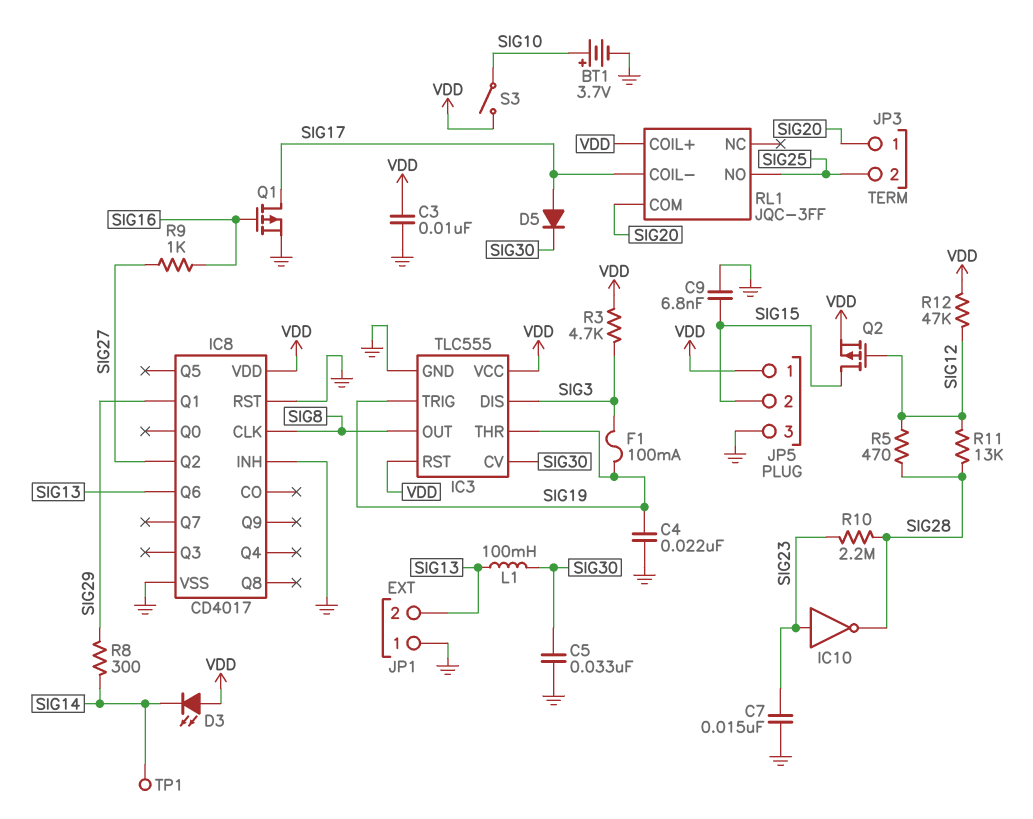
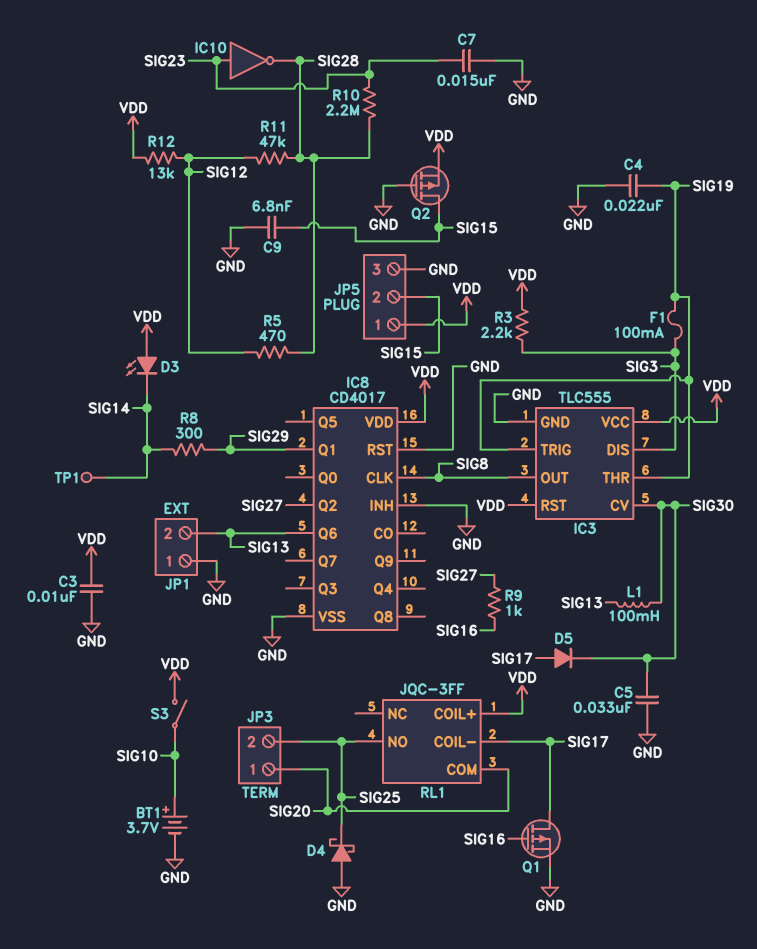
D4: none -> schottky (A GND, K SIG25)
Q2: PMOS (G SIG12, D SIG15, S VDD) -> PMOS (G GND, D SIG15, S VDD)
R3: 4.7k (SIG3, VDD) -> 2.2k (SIG3, VDD)
R11: 13k (SIG12, SIG28) -> 47k (SIG12, SIG28)
R12: 47k (SIG12, VDD) -> 13k (SIG12, VDD)

